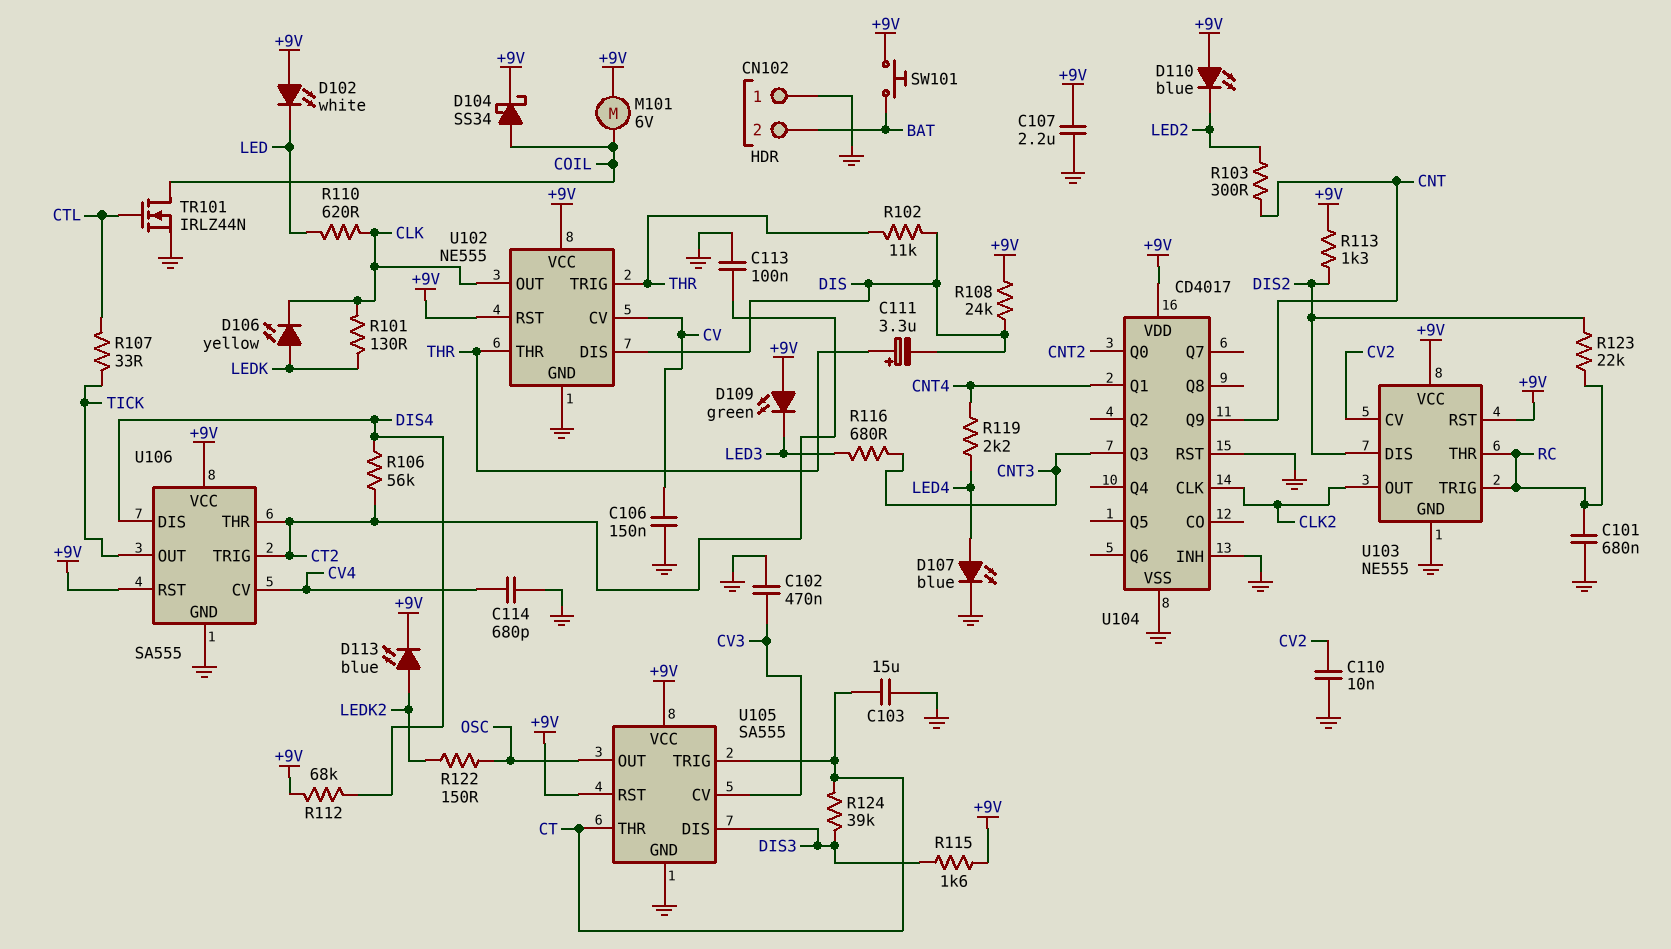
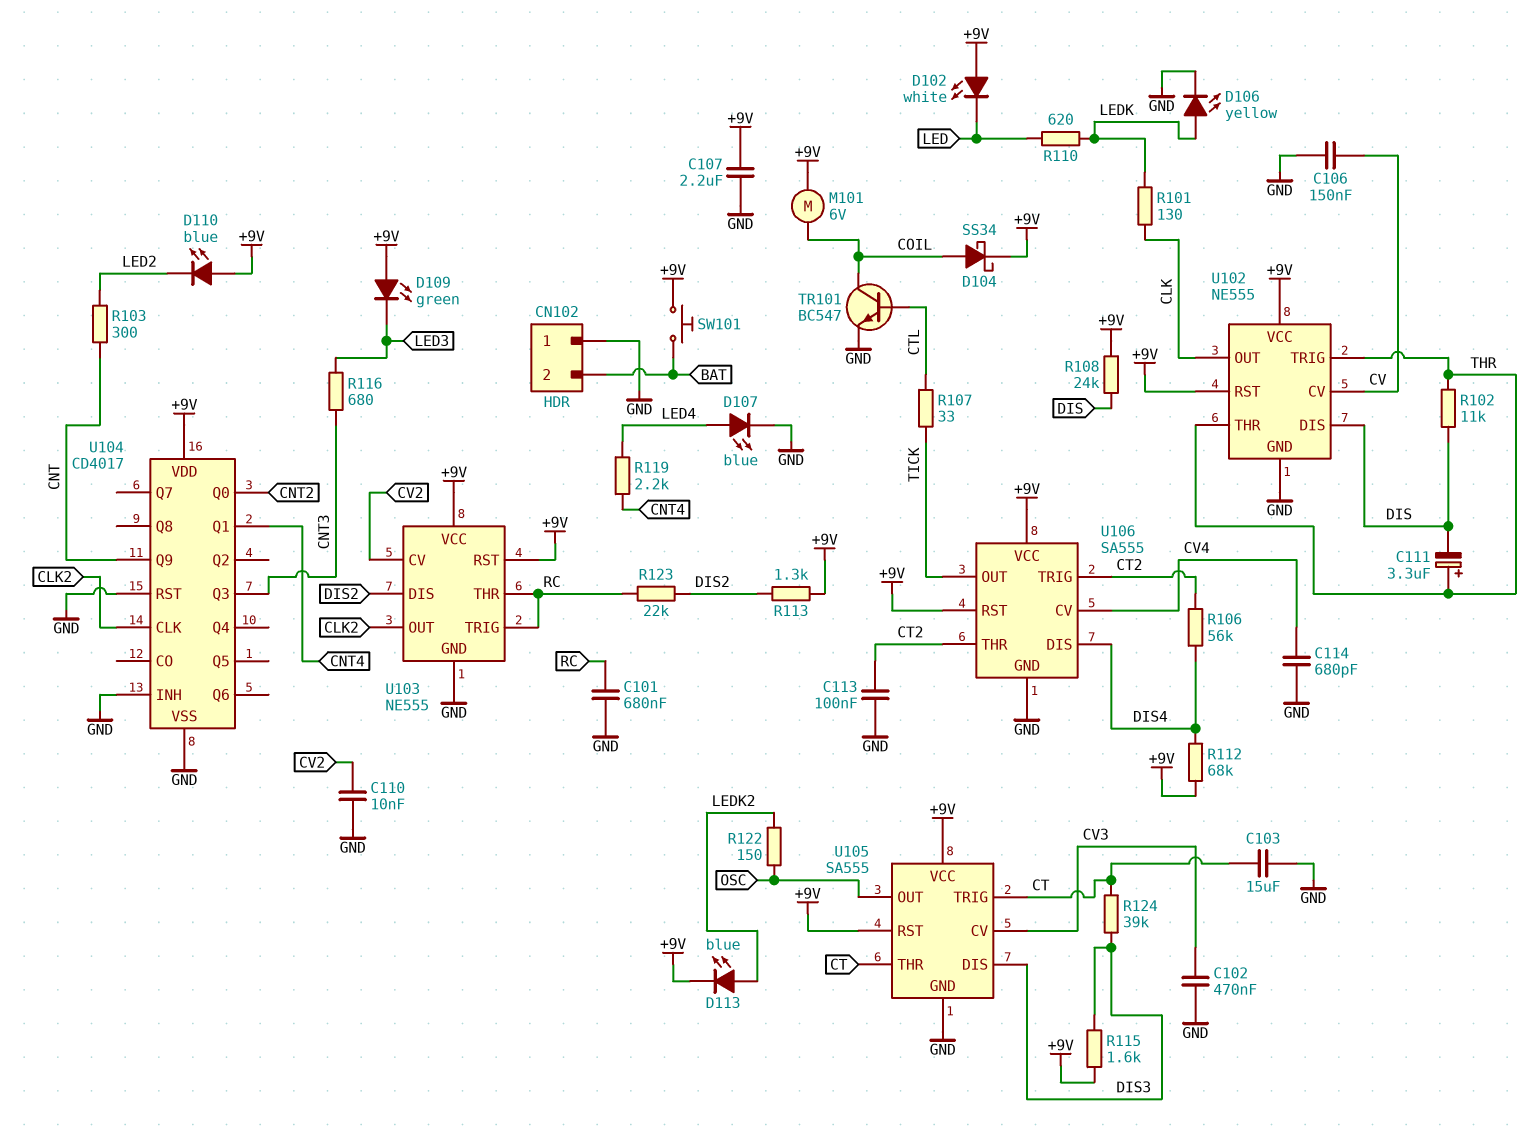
D106: LED yellow (A LEDK, K CLK) -> LED yellow (A LEDK, K GND)
R110: 620 (CLK, LED) -> 620 (LED, LEDK)
TR101: NMOS IRLZ44N (G CTL, D COIL, S GND) -> NPN BC547 (B CTL, C COIL, E GND)

